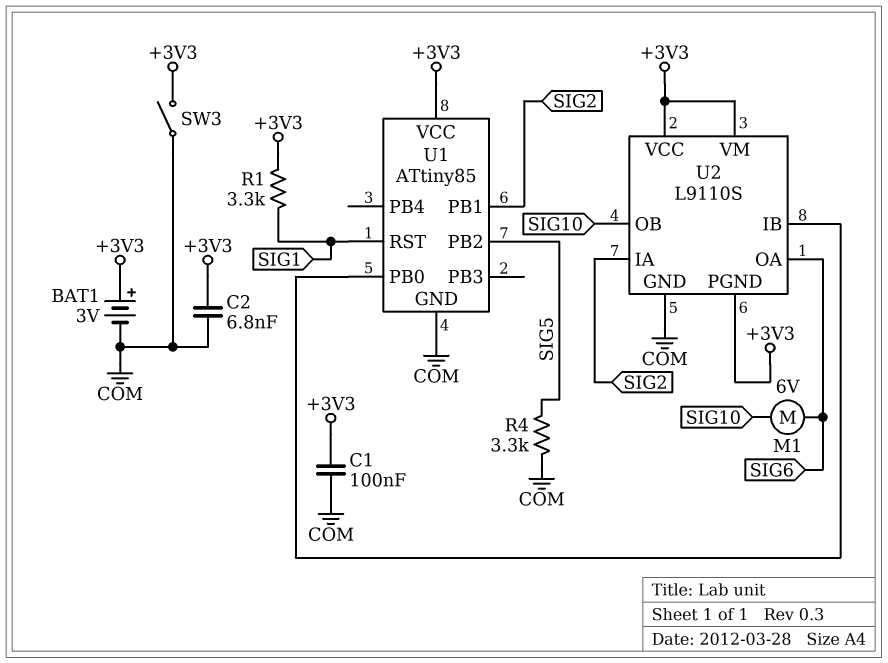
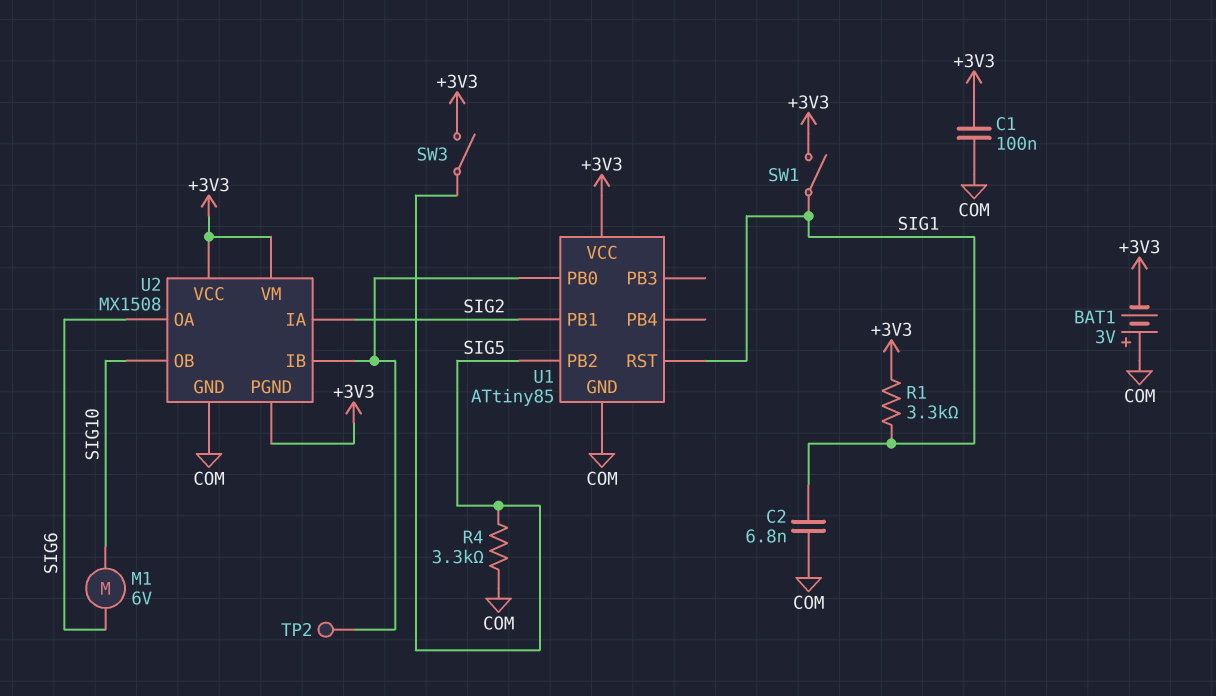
BAT1: 3V (plus +3V3, minus COM) -> 3V (plus COM, minus +3V3)
C2: 6.8nF (+3V3, COM) -> 6.8nF (COM, SIG1)
SW1: none -> switch (+3V3, SIG1)
SW3: switch (+3V3, COM) -> switch (+3V3, SIG5)
TP2: none -> test point (U1/PB0)
U2: L9110S -> MX1508

